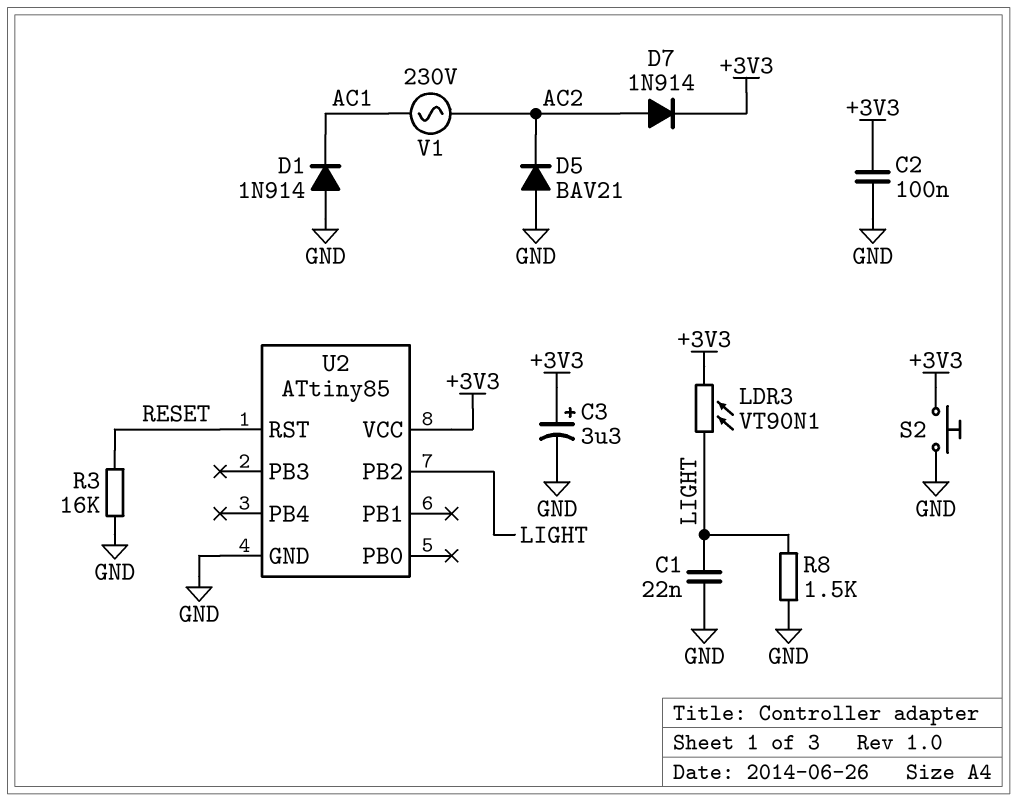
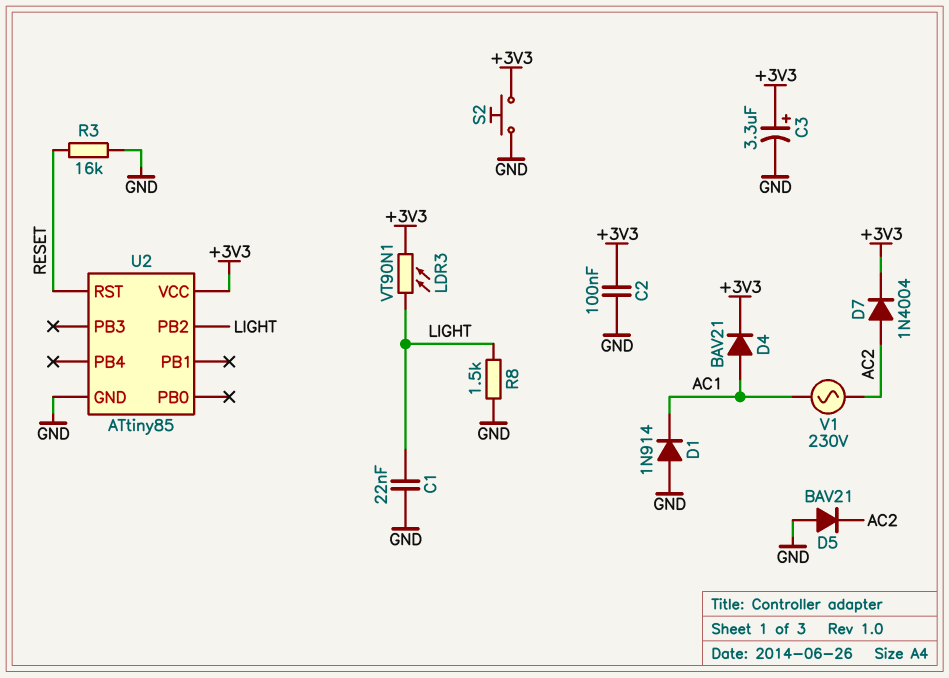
D4: none -> diode BAV21 (A AC1, K +3V3)
D7: diode 1N914 (A AC2, K +3V3) -> diode 1N4004 (A AC2, K +3V3)

